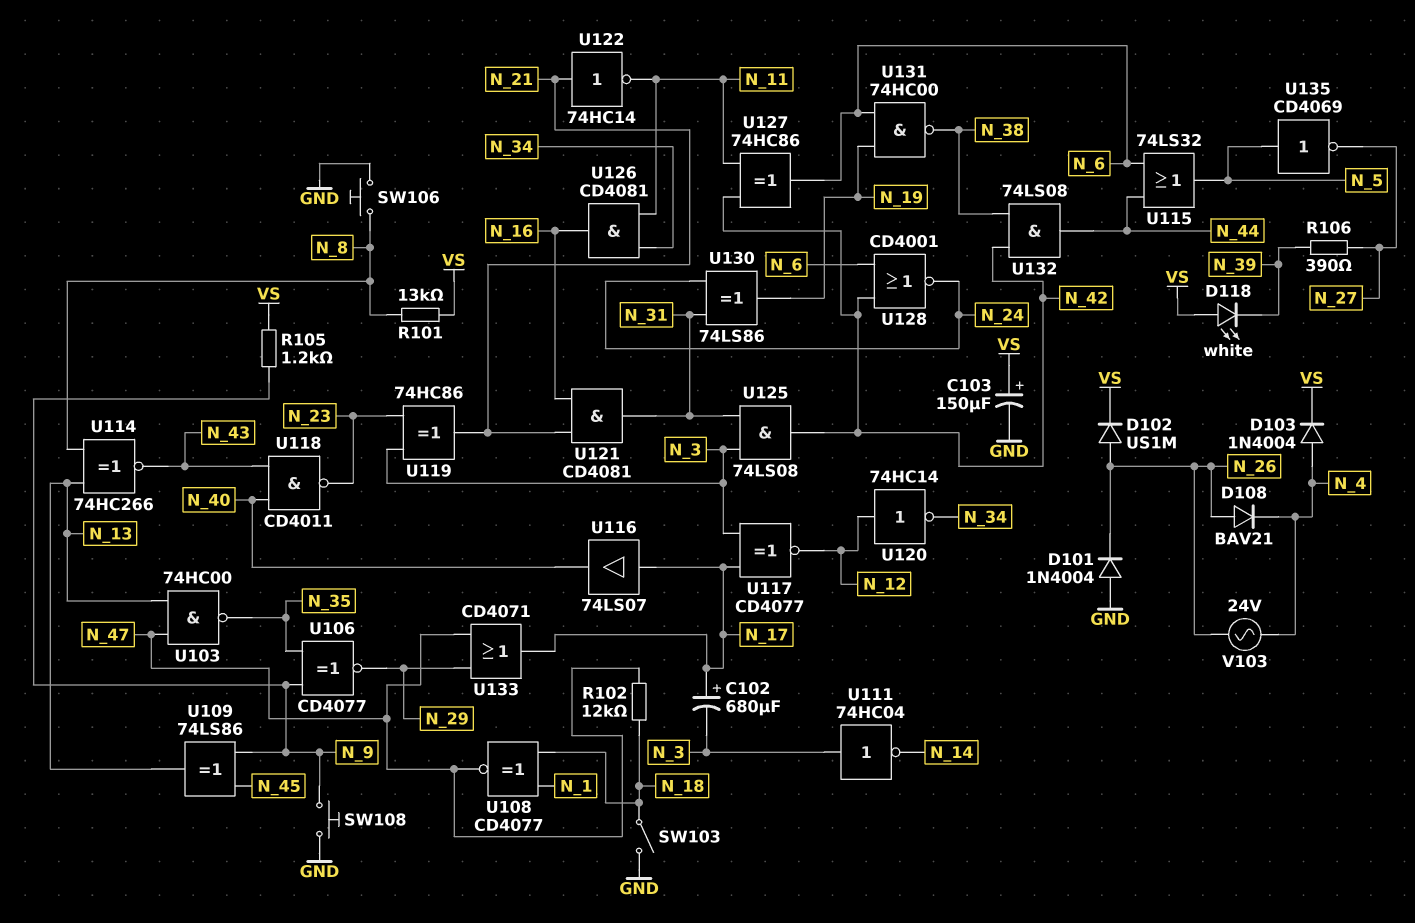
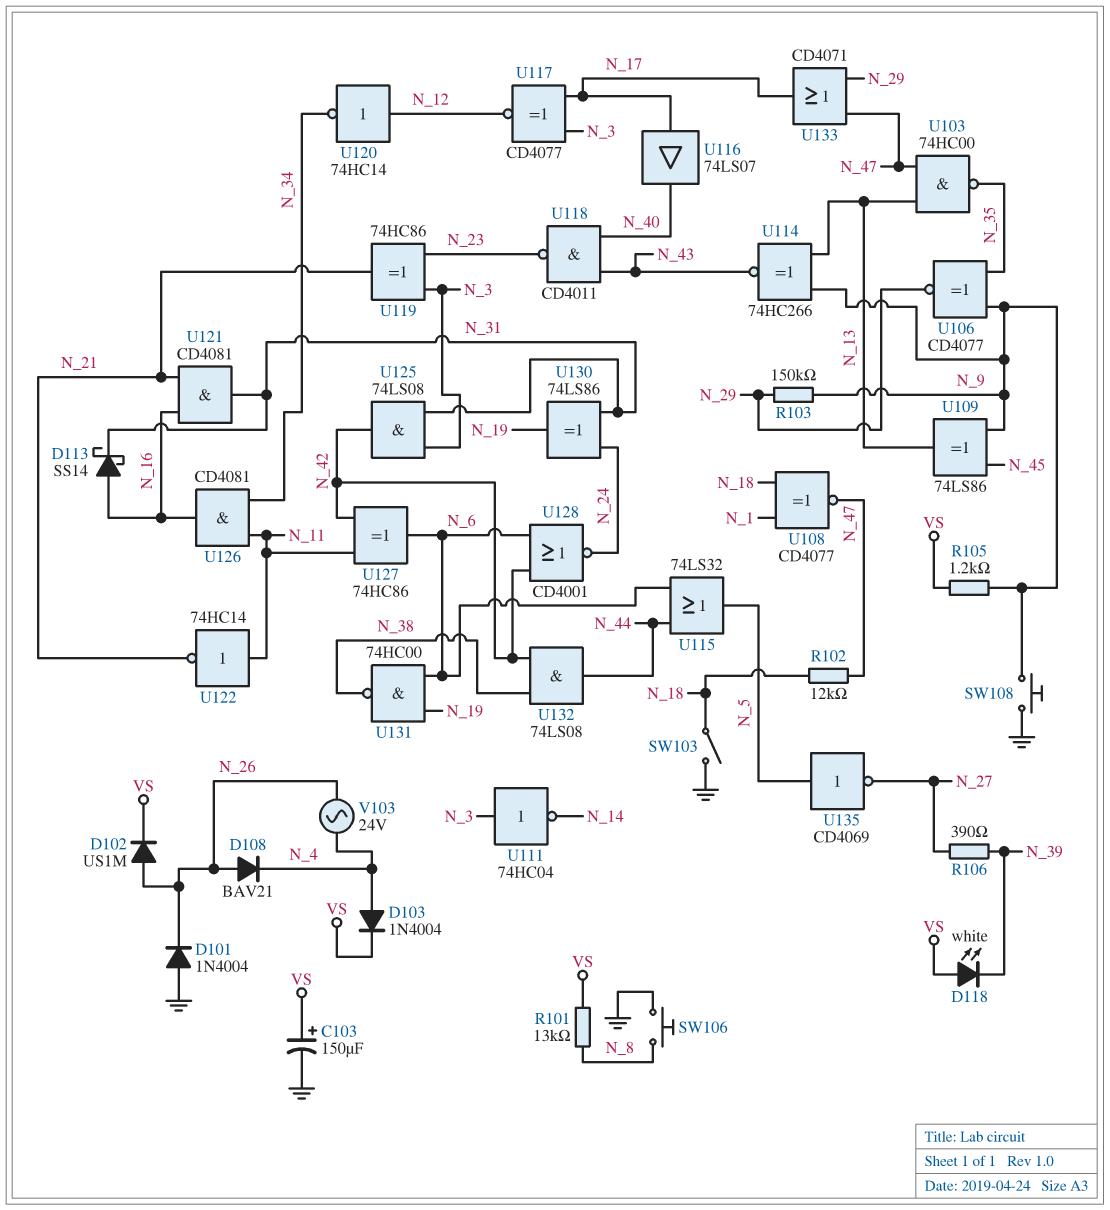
C102: 680uF (plus N_17, minus N_3) -> none
D113: none -> schottky SS14 (A N_16, K N_31)
R103: none -> 150k (N_9, N_29)
U114: XNOR 74HC266 (in N_8, in N_13, out N_43) -> XNOR 74HC266 (in N_9, in N_13, out N_43)
U122: NOT 74HC14 (in N_21, out N_11) -> NOT 74HC14 (in N_11, out N_21)

